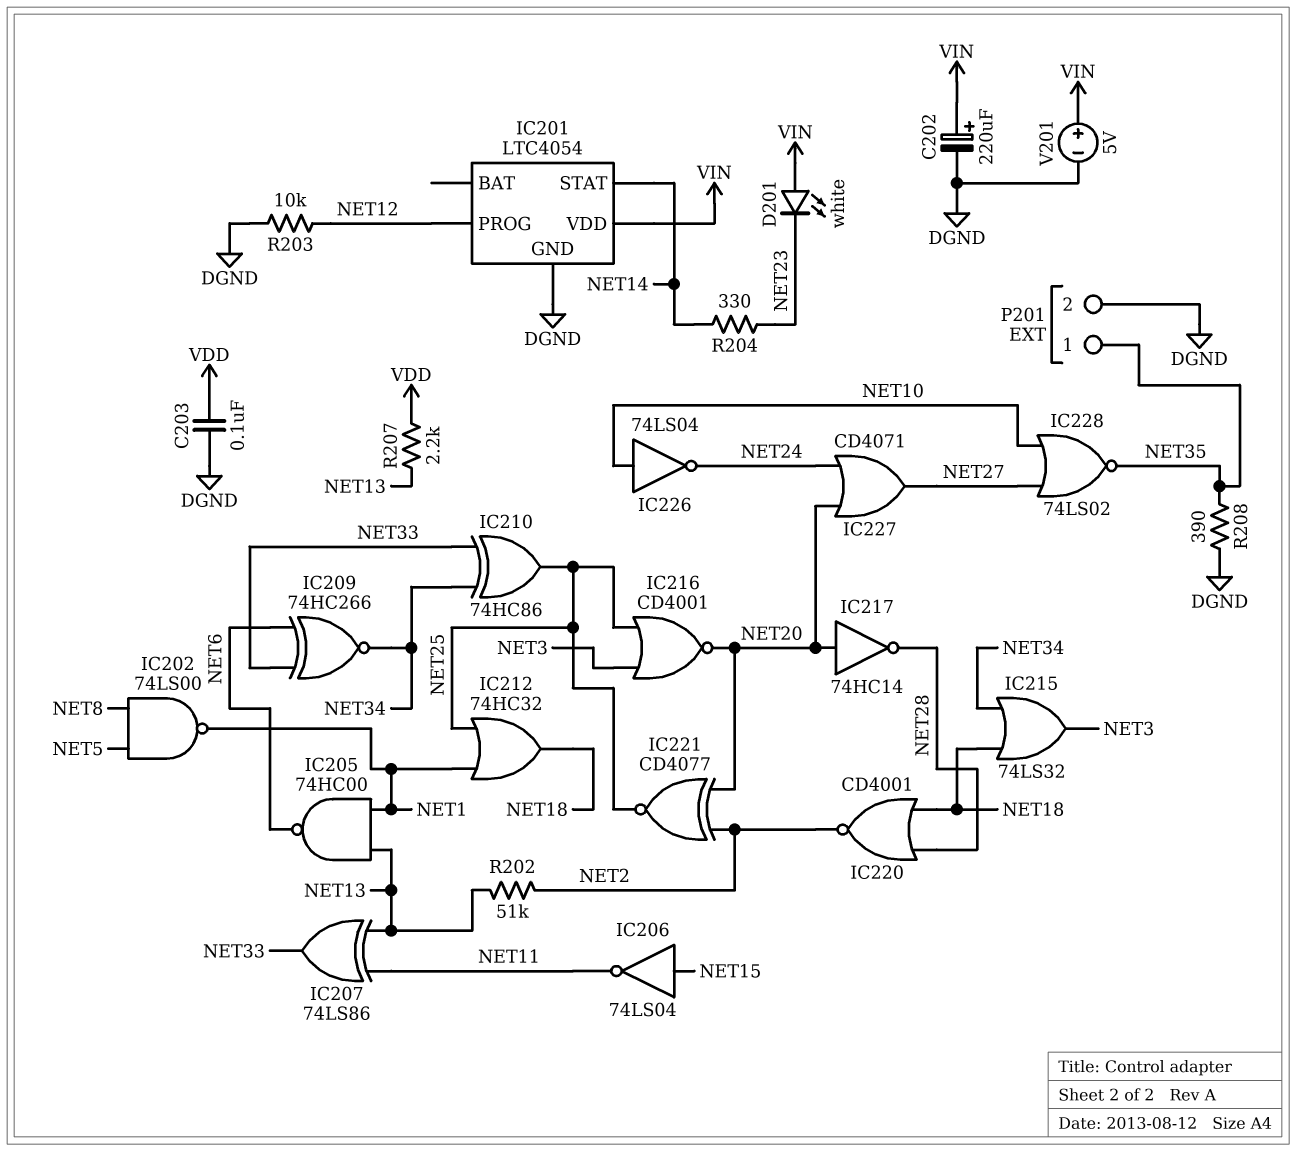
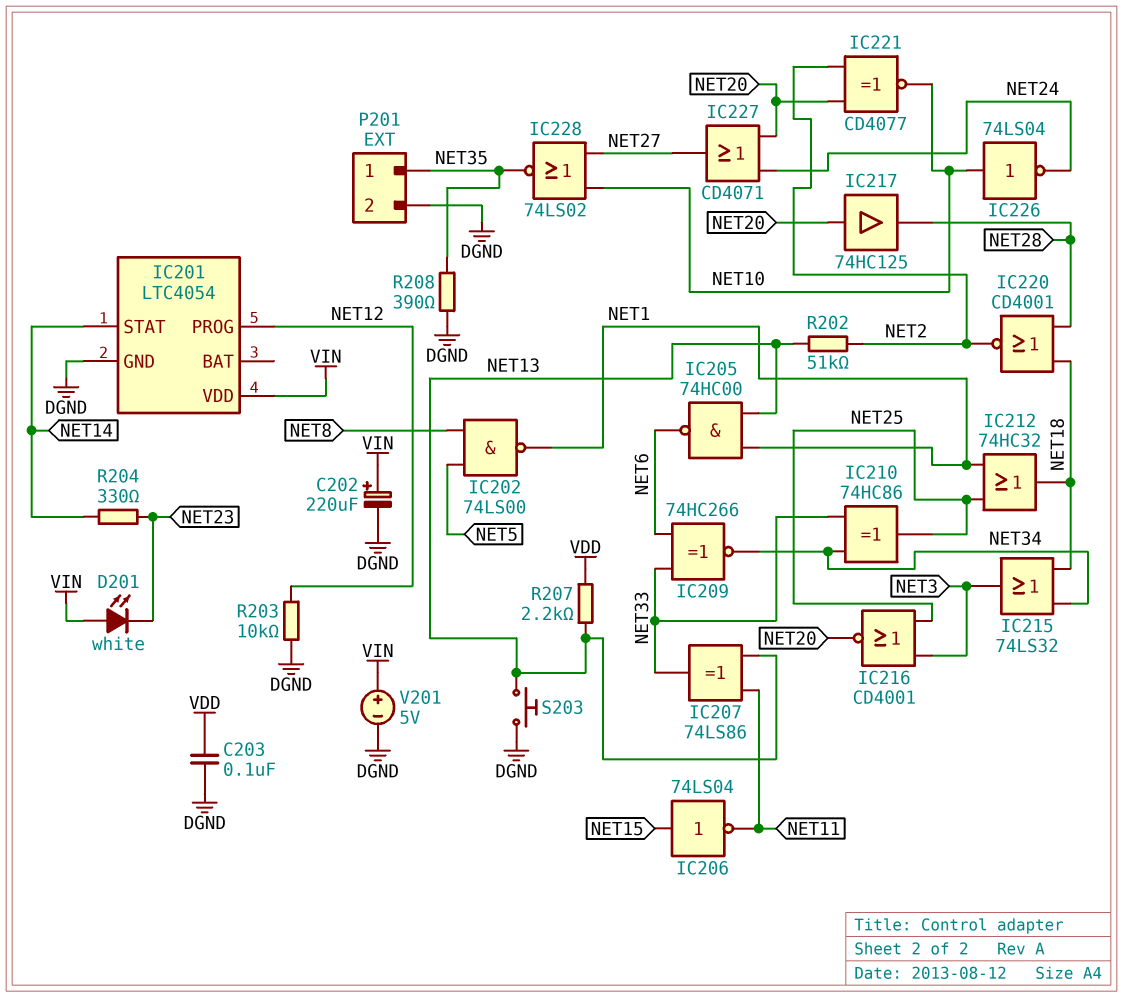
IC217: NOT 74HC14 (in NET20, out NET28) -> buffer 74HC125 (in NET20, out NET28)
IC221: XNOR CD4077 (in NET2, in NET20, out NET25) -> XNOR CD4077 (in NET2, in NET20, out NET10)
S203: none -> button (DGND, NET13)

